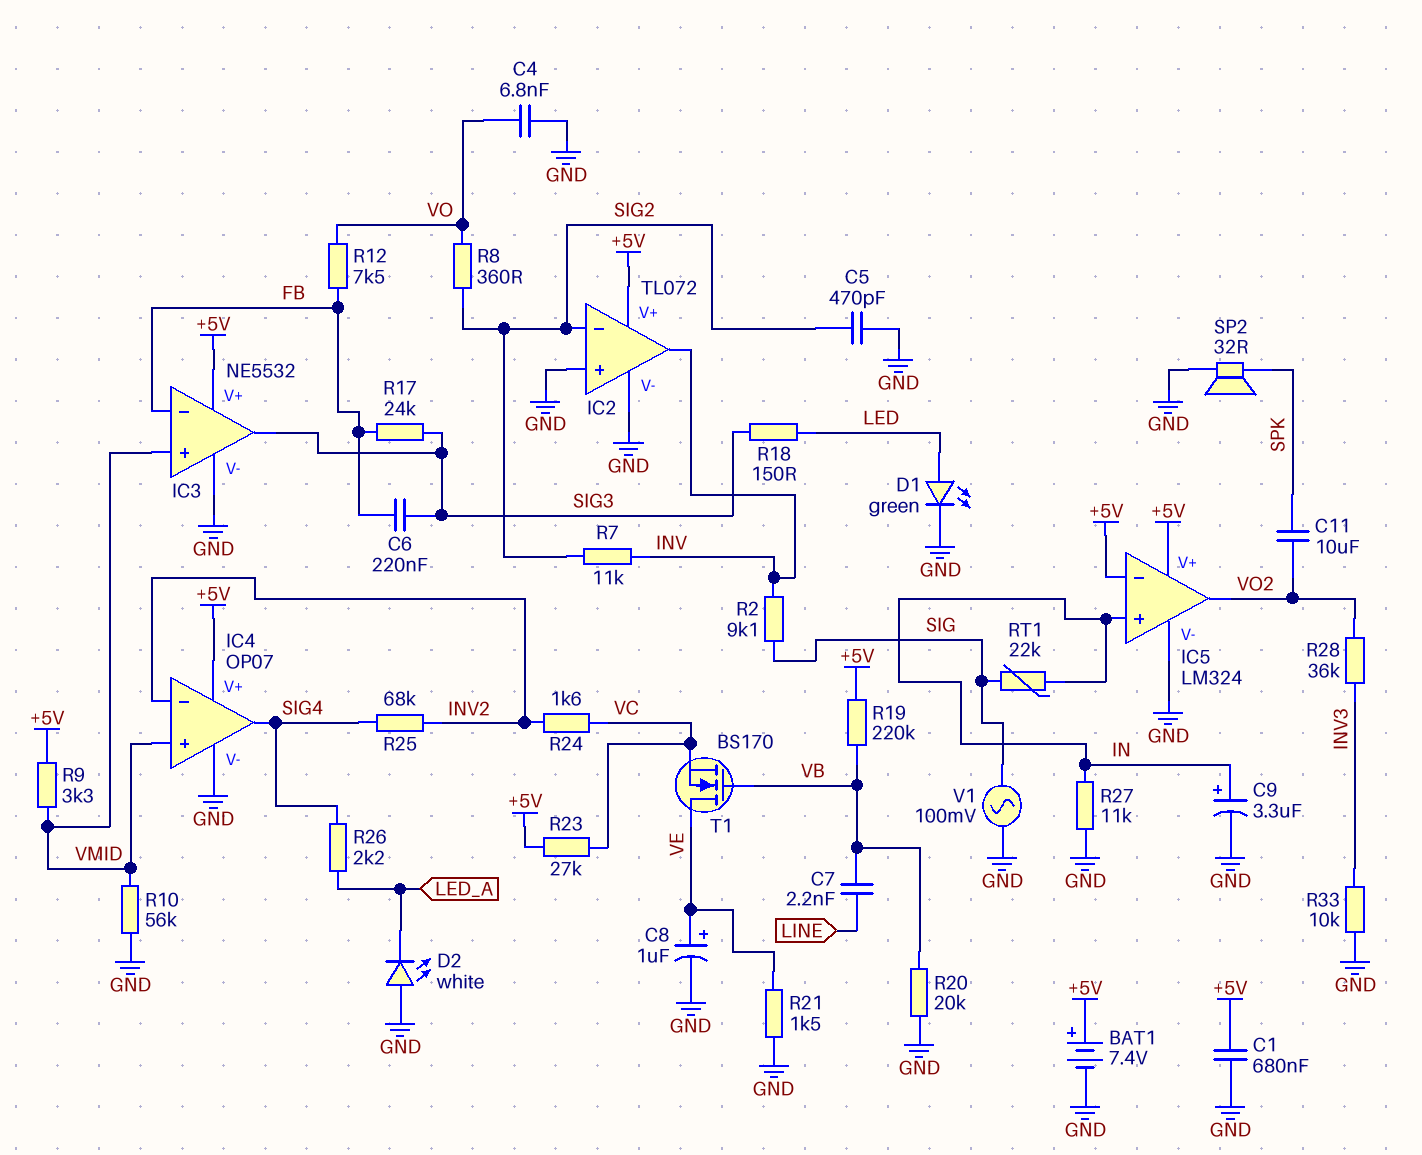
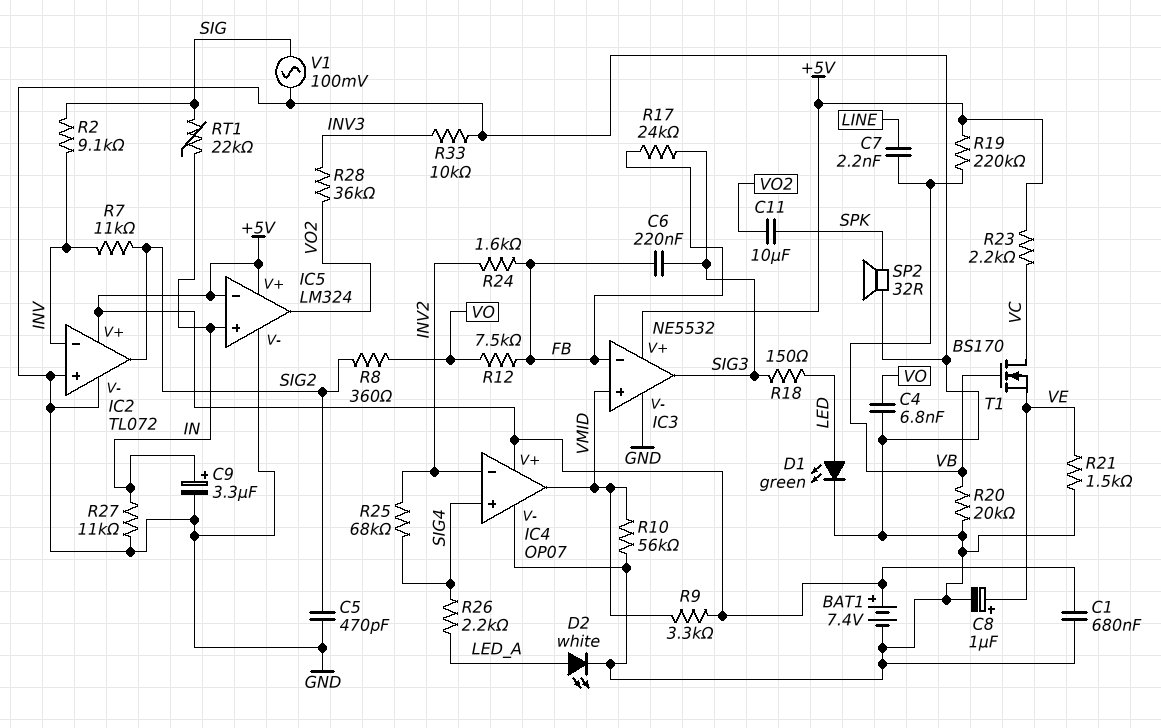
D2: LED white (A GND, K LED_A) -> LED white (A LED_A, K GND)
IC2 pin in-: SIG2 -> INV
IC2 pin out: INV -> SIG2
IC4 pin in+: VMID -> SIG4
IC4 pin out: SIG4 -> VMID
R23: 27k (+5V, VC) -> 2.2k (+5V, VC)
R24: 1.6k (INV2, VC) -> 1.6k (FB, INV2)
T1: NMOS BS170 (G VB, D VE, S VC) -> NMOS BS170 (G VB, D VC, S VE)

